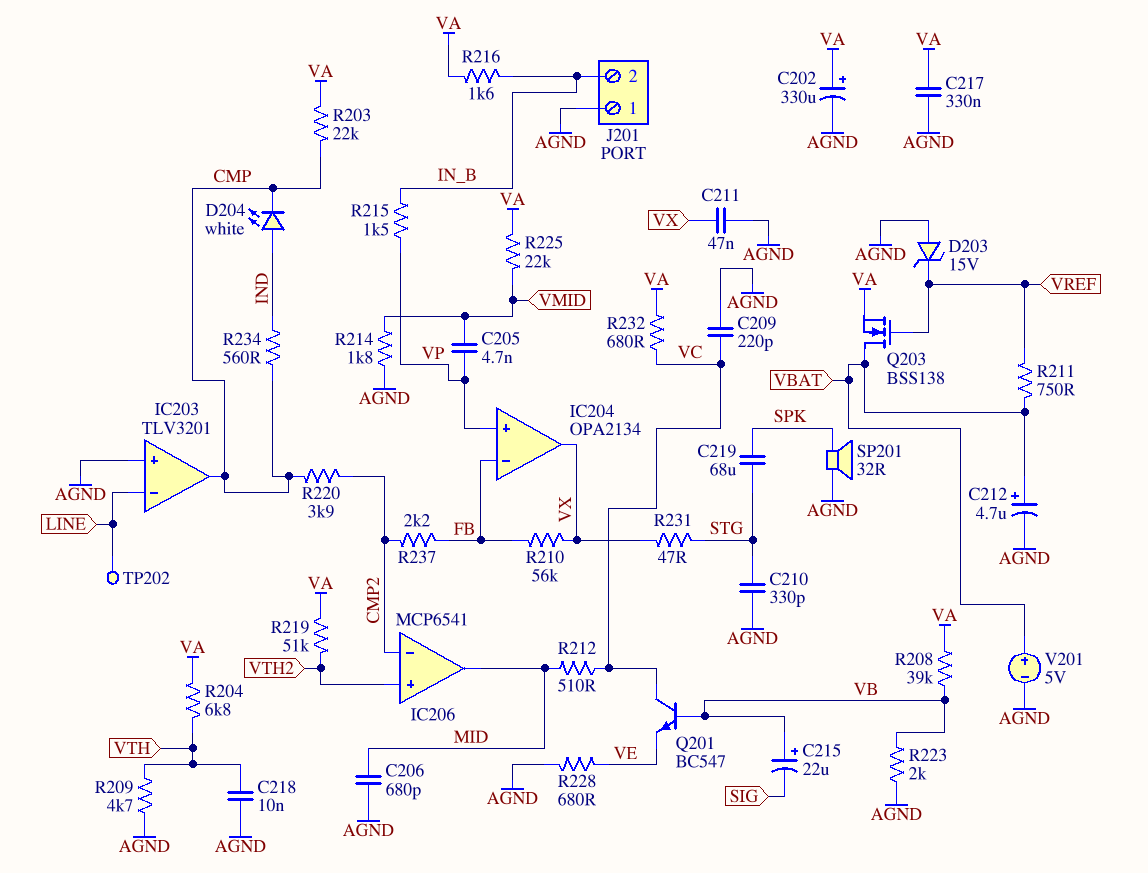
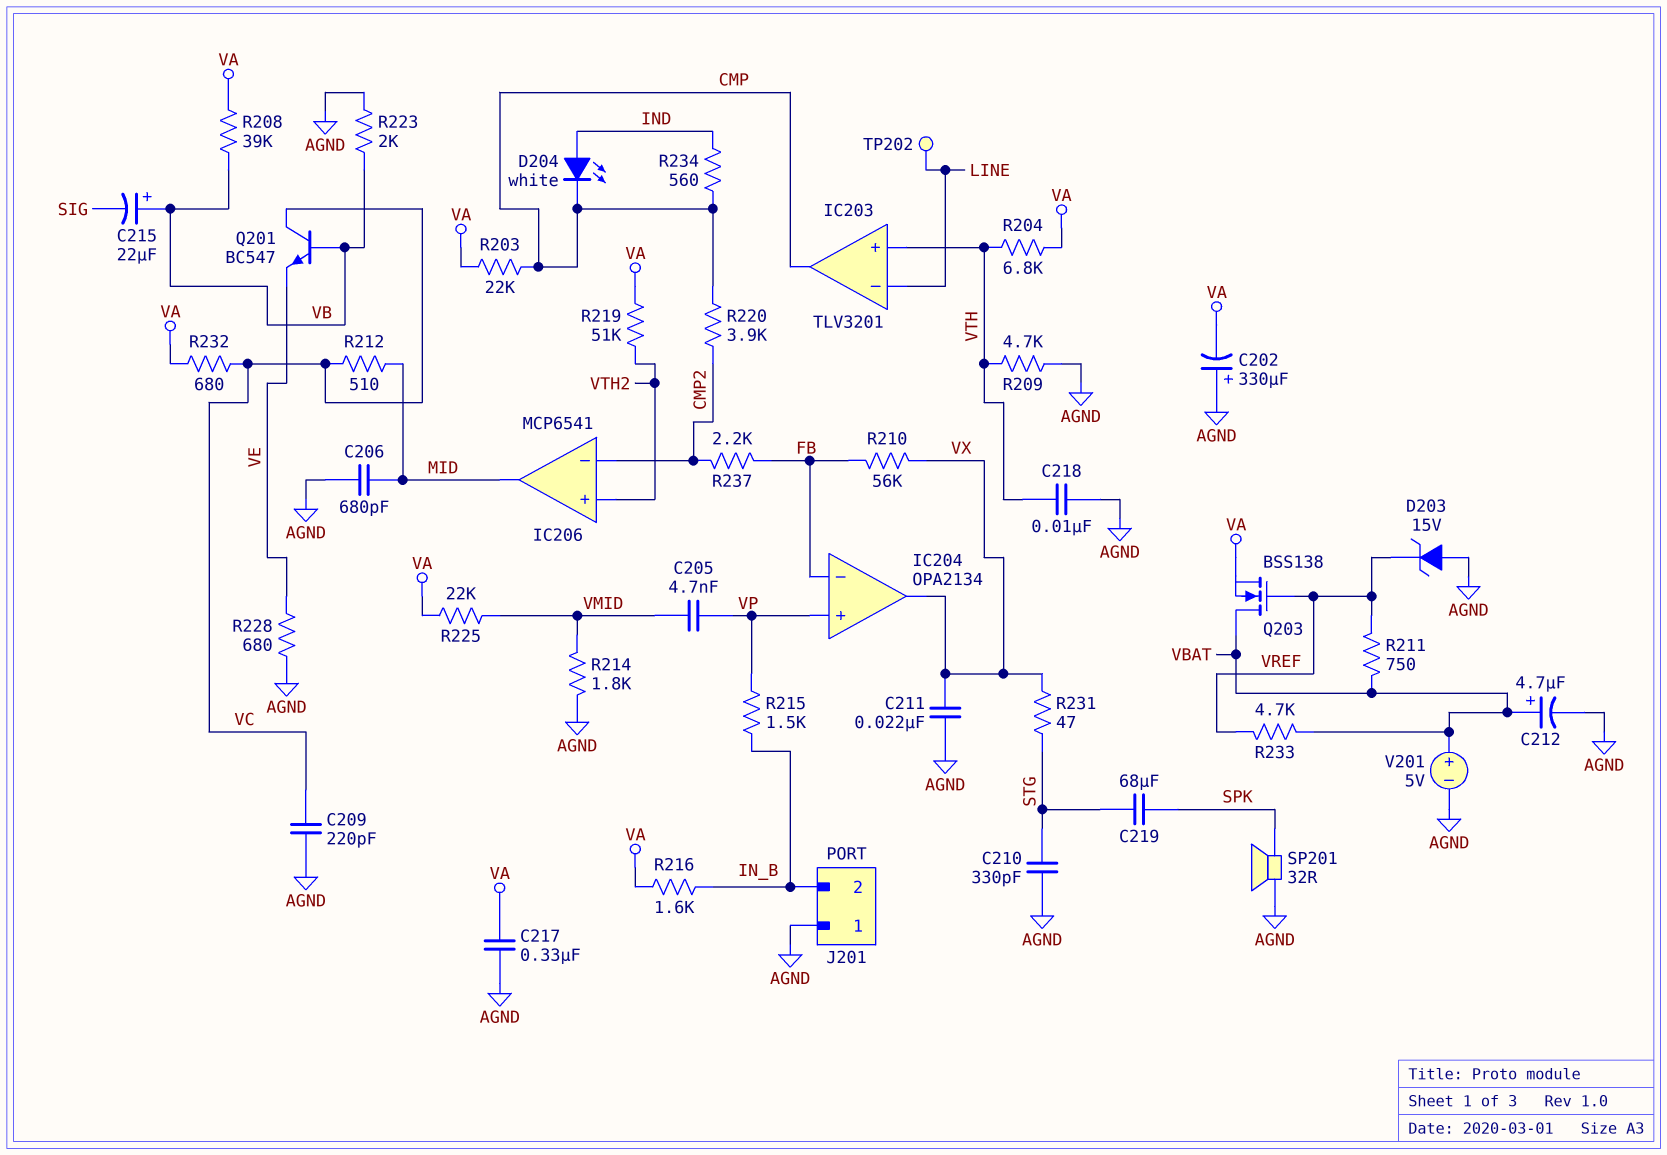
C202: 330uF (plus VA, minus AGND) -> 330uF (plus AGND, minus VA)
C211: 47nF (AGND, VX) -> 22nF (AGND, VX)
IC203 pin in+: AGND -> VTH
R233: none -> 4.7k (VBAT, VREF)

